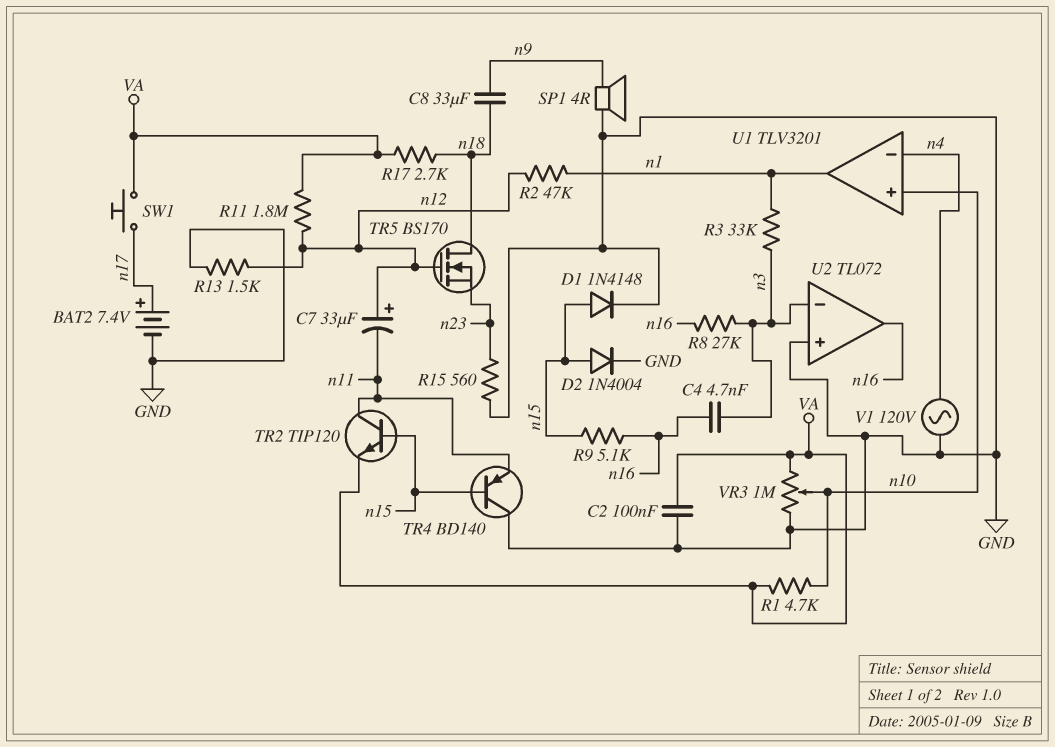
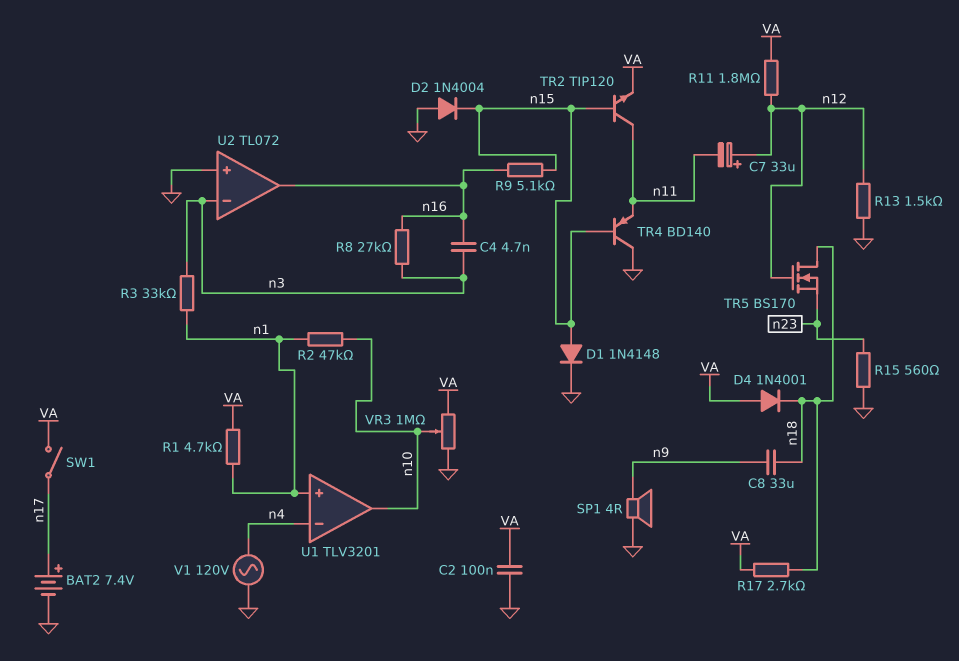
D2: diode 1N4004 (A n15, K GND) -> diode 1N4004 (A GND, K n15)
D4: none -> diode 1N4001 (A VA, K n18)
R1: 4.7k (VA, n10) -> 4.7k (VA, n1)
R2: 47k (n1, n12) -> 47k (n1, n10)
SW1: button (VA, n17) -> switch (VA, n17)
U1 pin in+: n10 -> n1
U1 pin out: n1 -> n10

